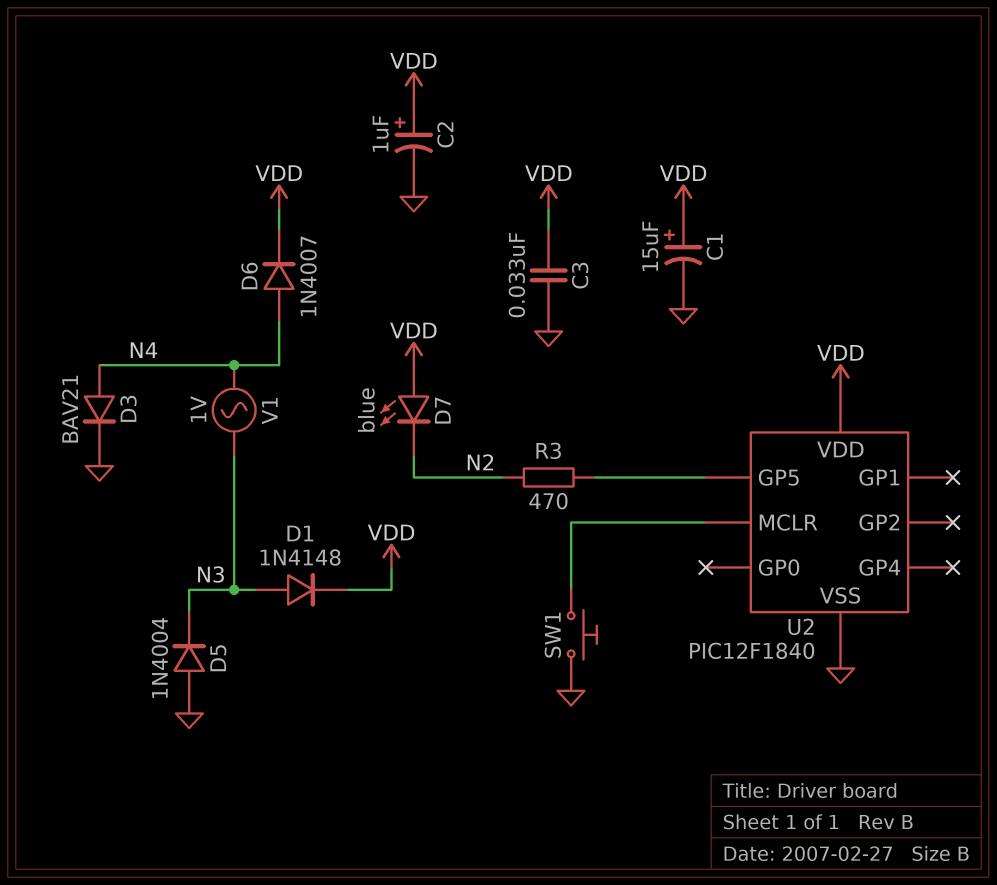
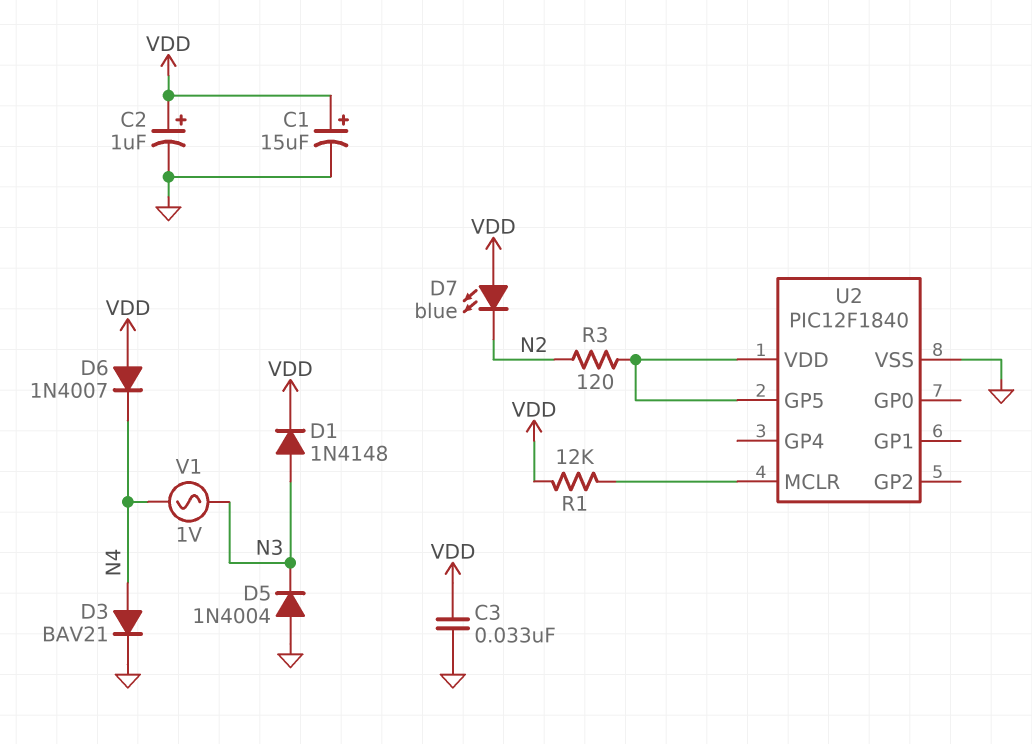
D6: diode 1N4007 (A N4, K VDD) -> diode 1N4007 (A VDD, K N4)
R1: none -> 12k (U2/MCLR, VDD)
R3: 470 (N2, U2/GP5) -> 120 (N2, U2/GP5)
SW1: button (GND, U2/MCLR) -> none
U2 pin VDD: VDD -> U2/GP5

